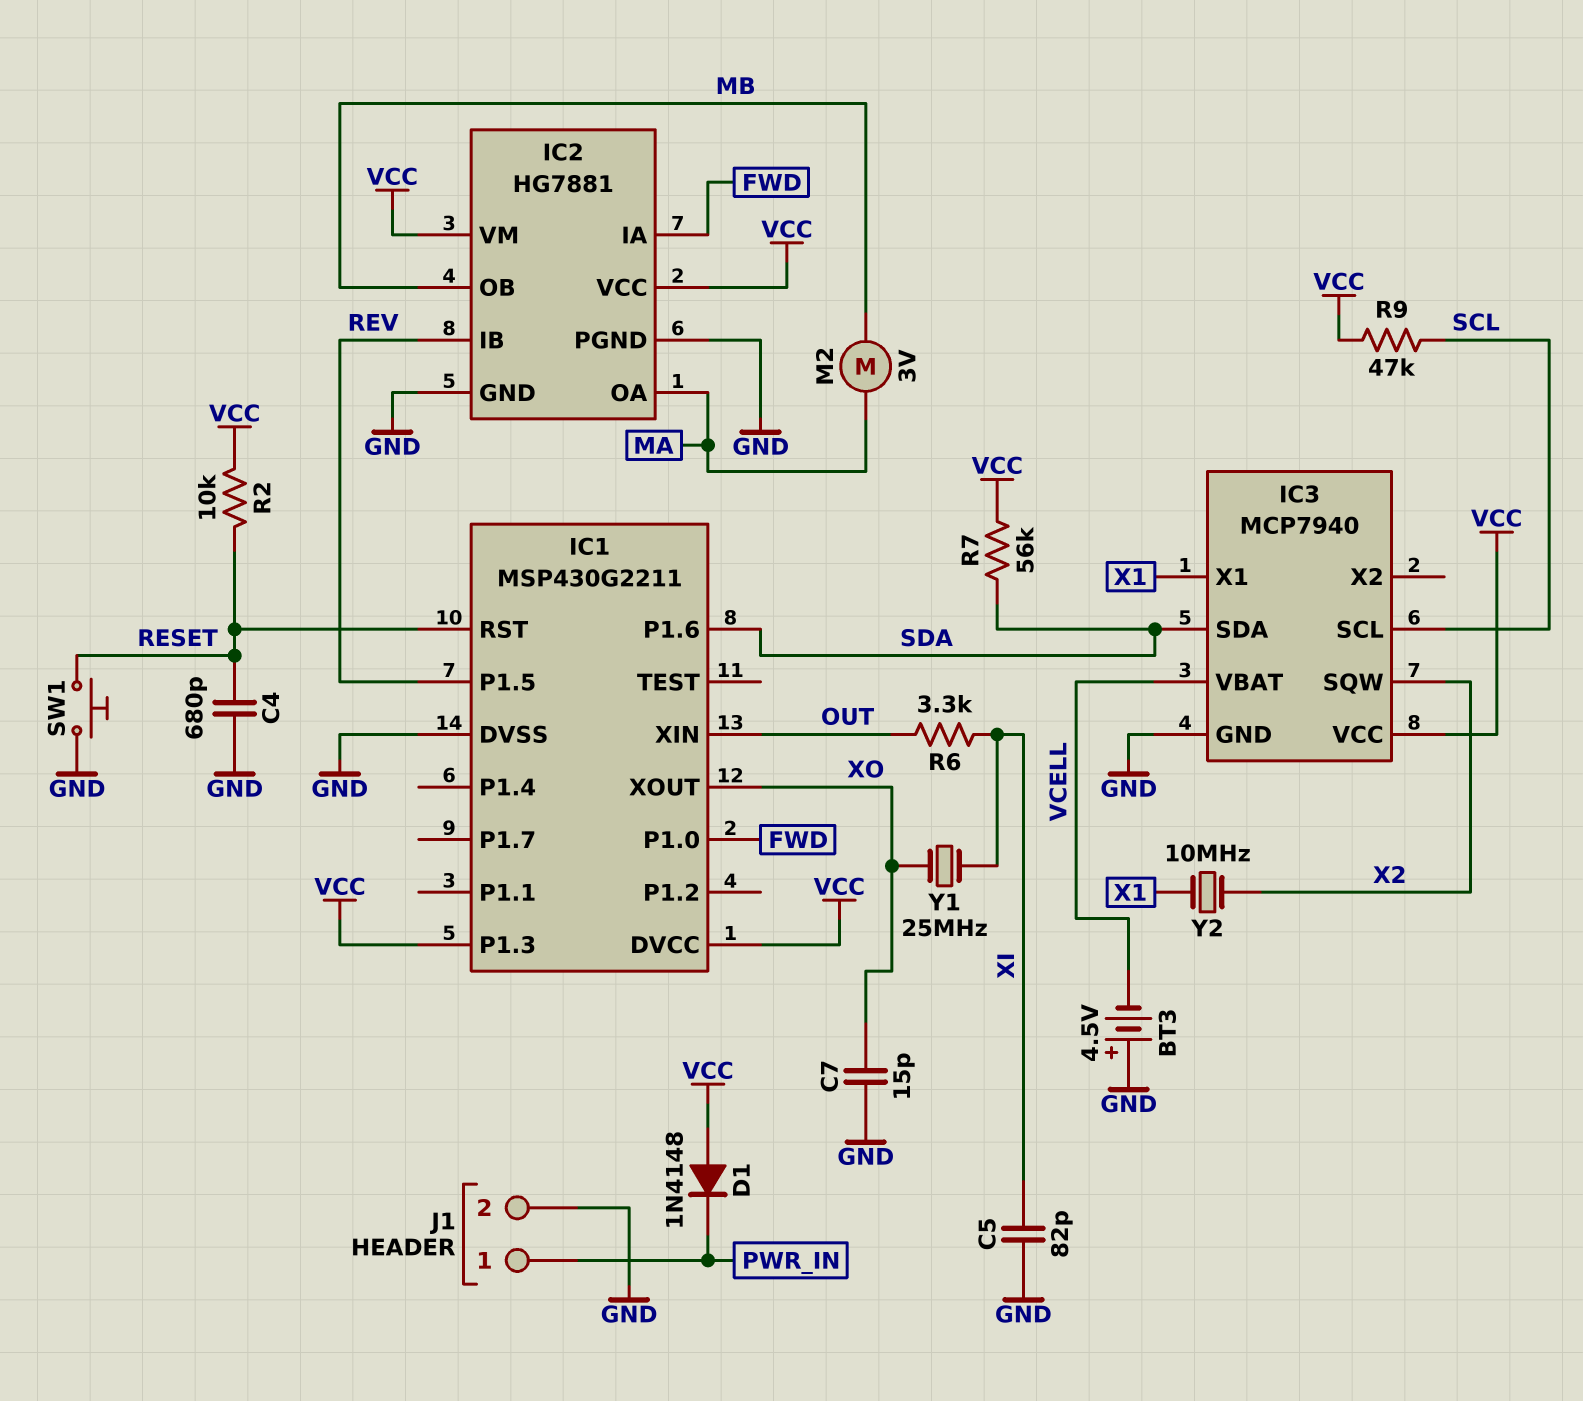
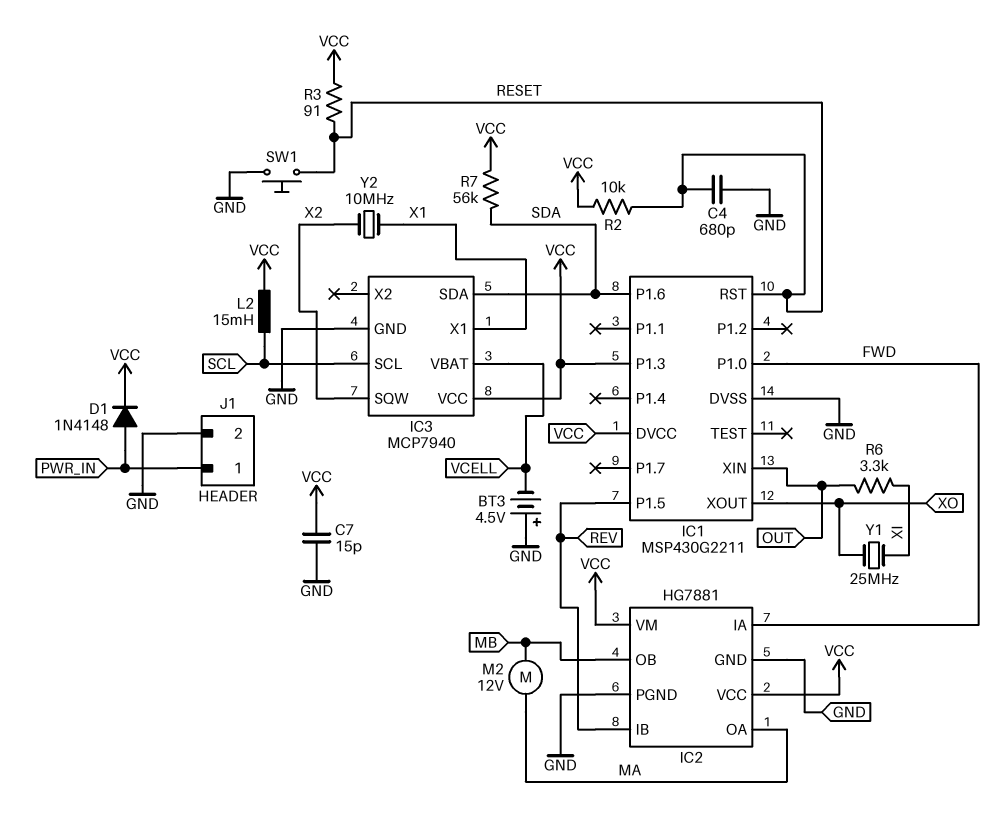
C5: 82pF (GND, XI) -> none
C7: 15pF (GND, XO) -> 15pF (GND, VCC)
D1: diode 1N4148 (A VCC, K PWR_IN) -> diode 1N4148 (A PWR_IN, K VCC)
L2: none -> 15mH (SCL, VCC)
M2: motor 3V (MA, MB) -> motor 12V (MA, MB)
R3: none -> 91 (RESET, VCC)
R9: 47k (SCL, VCC) -> none

